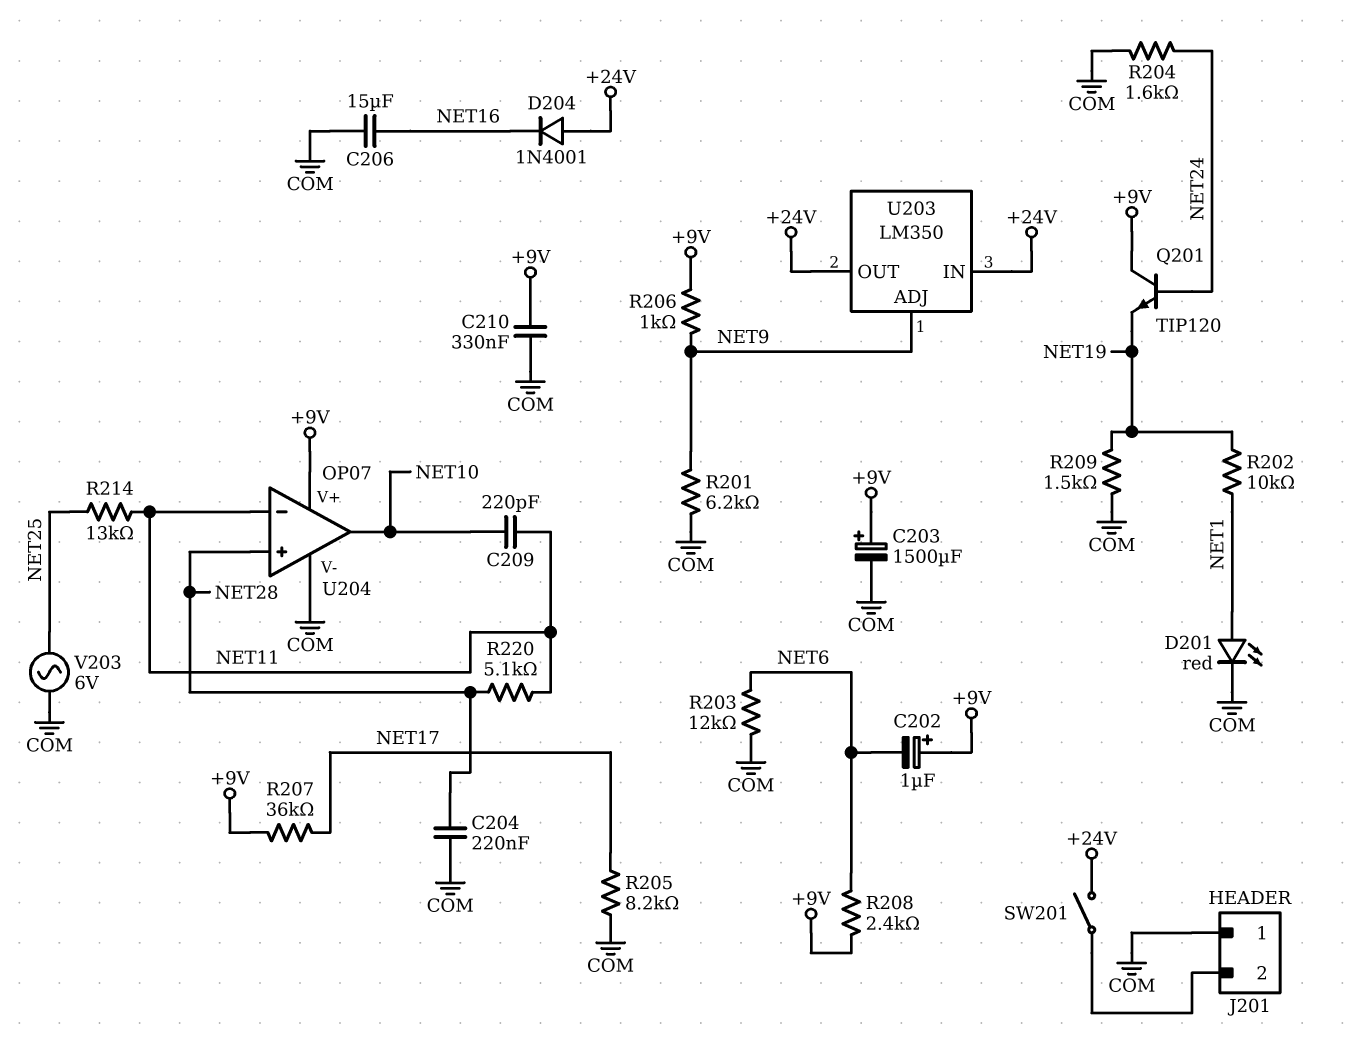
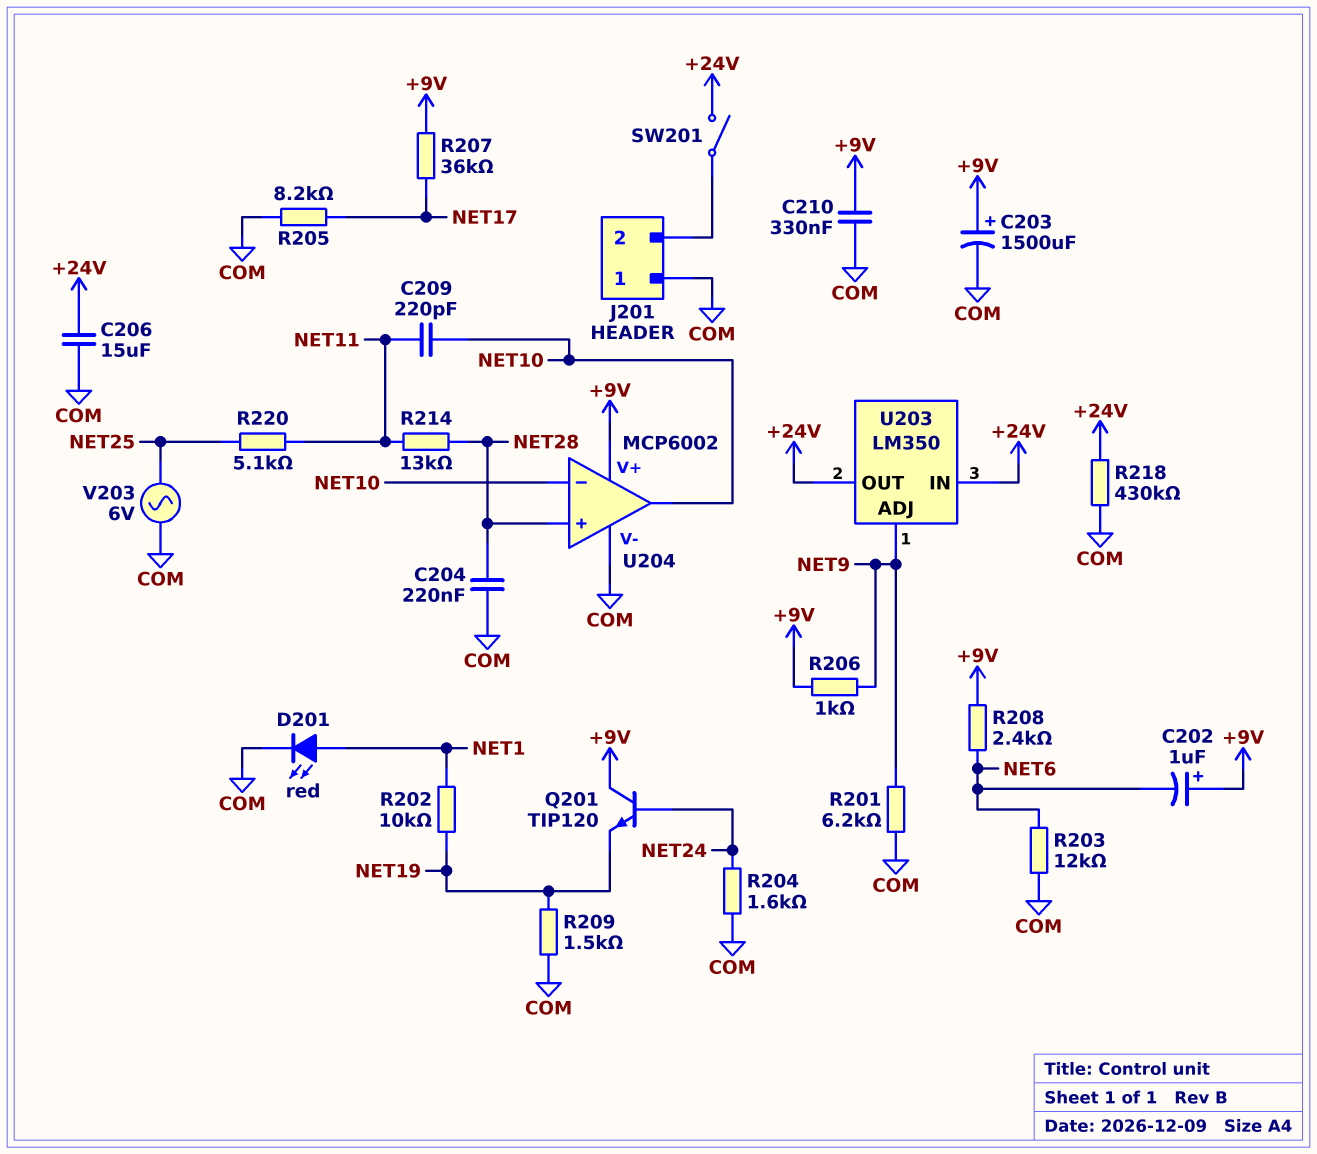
C206: 15uF (COM, NET16) -> 15uF (+24V, COM)
D204: diode 1N4001 (A +24V, K NET16) -> none
R214: 13k (NET11, NET25) -> 13k (NET11, NET28)
R218: none -> 430k (+24V, COM)
R220: 5.1k (NET11, NET28) -> 5.1k (NET11, NET25)
U204: OP07 -> MCP6002
U204 pin in-: NET11 -> NET10

